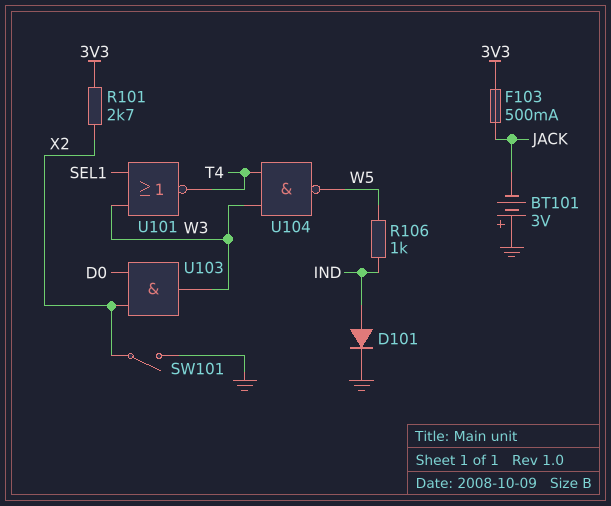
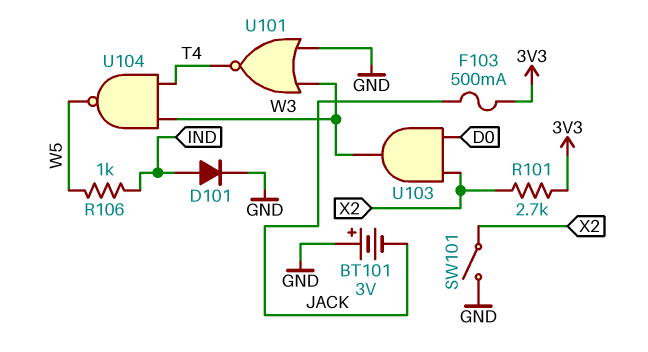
U101: NOR (in SEL1, in W3, out T4) -> NOR (in GND, in W3, out T4)

